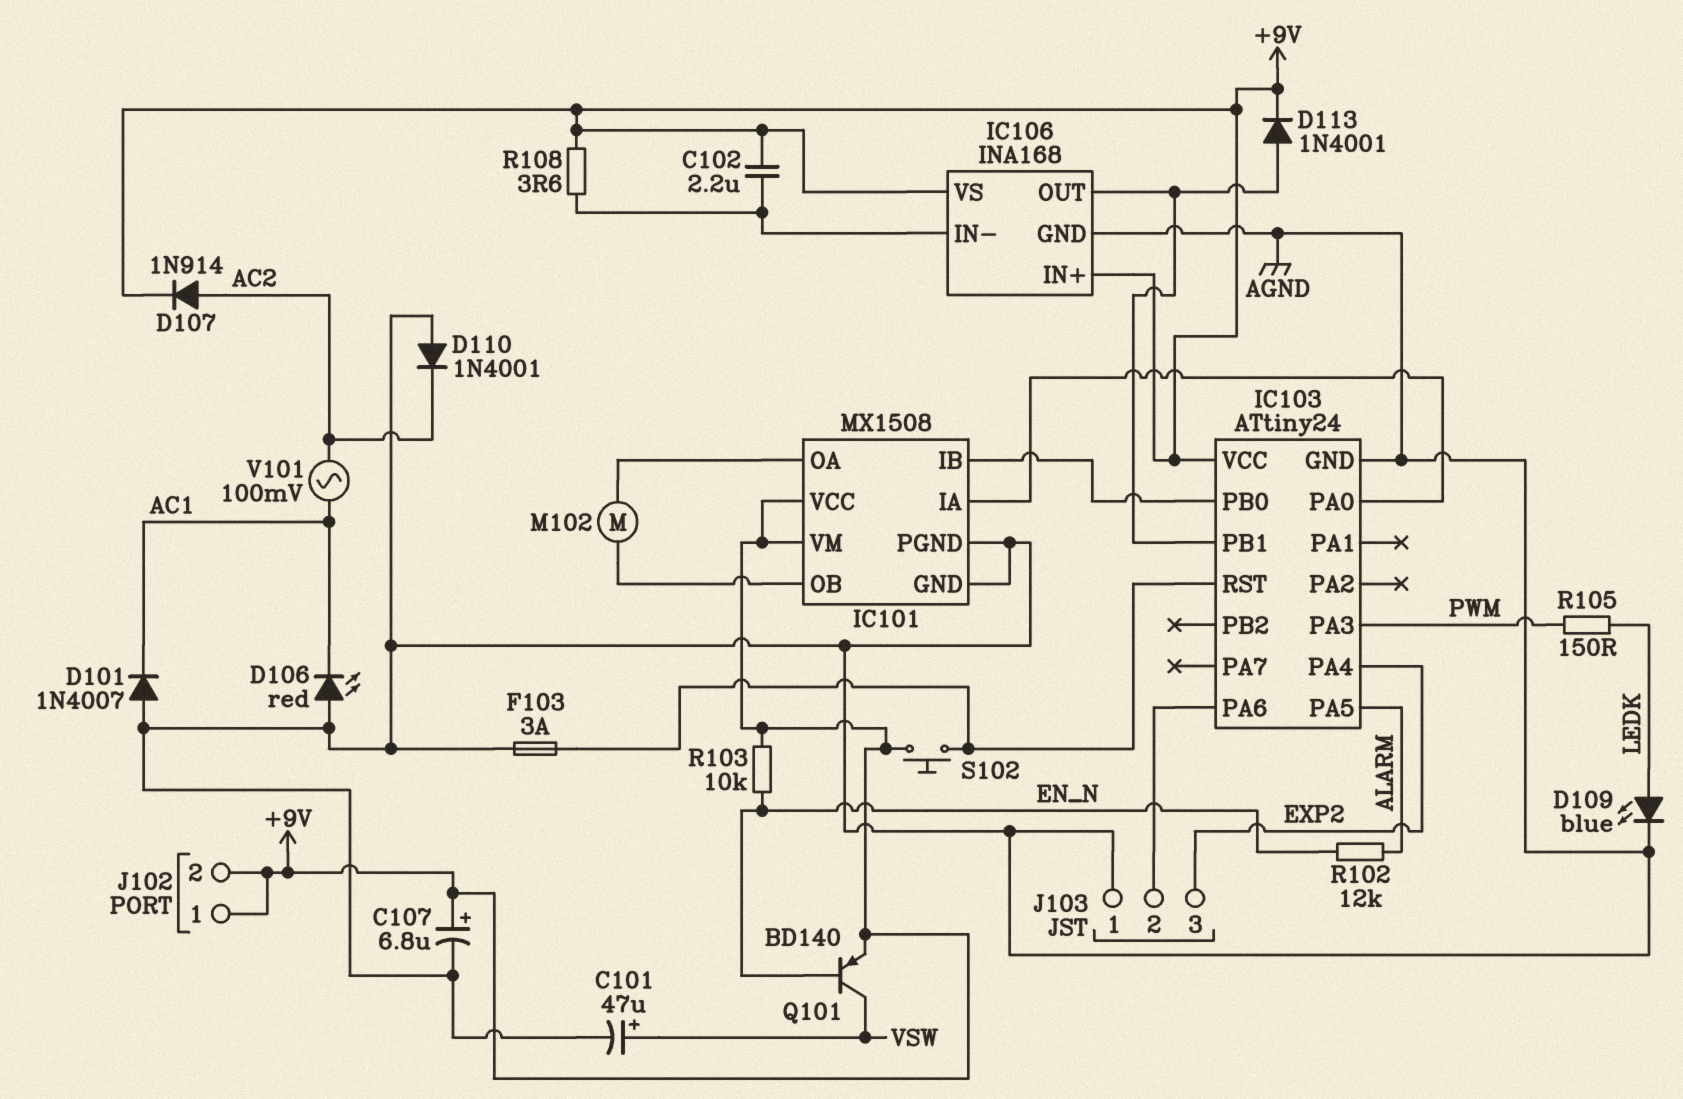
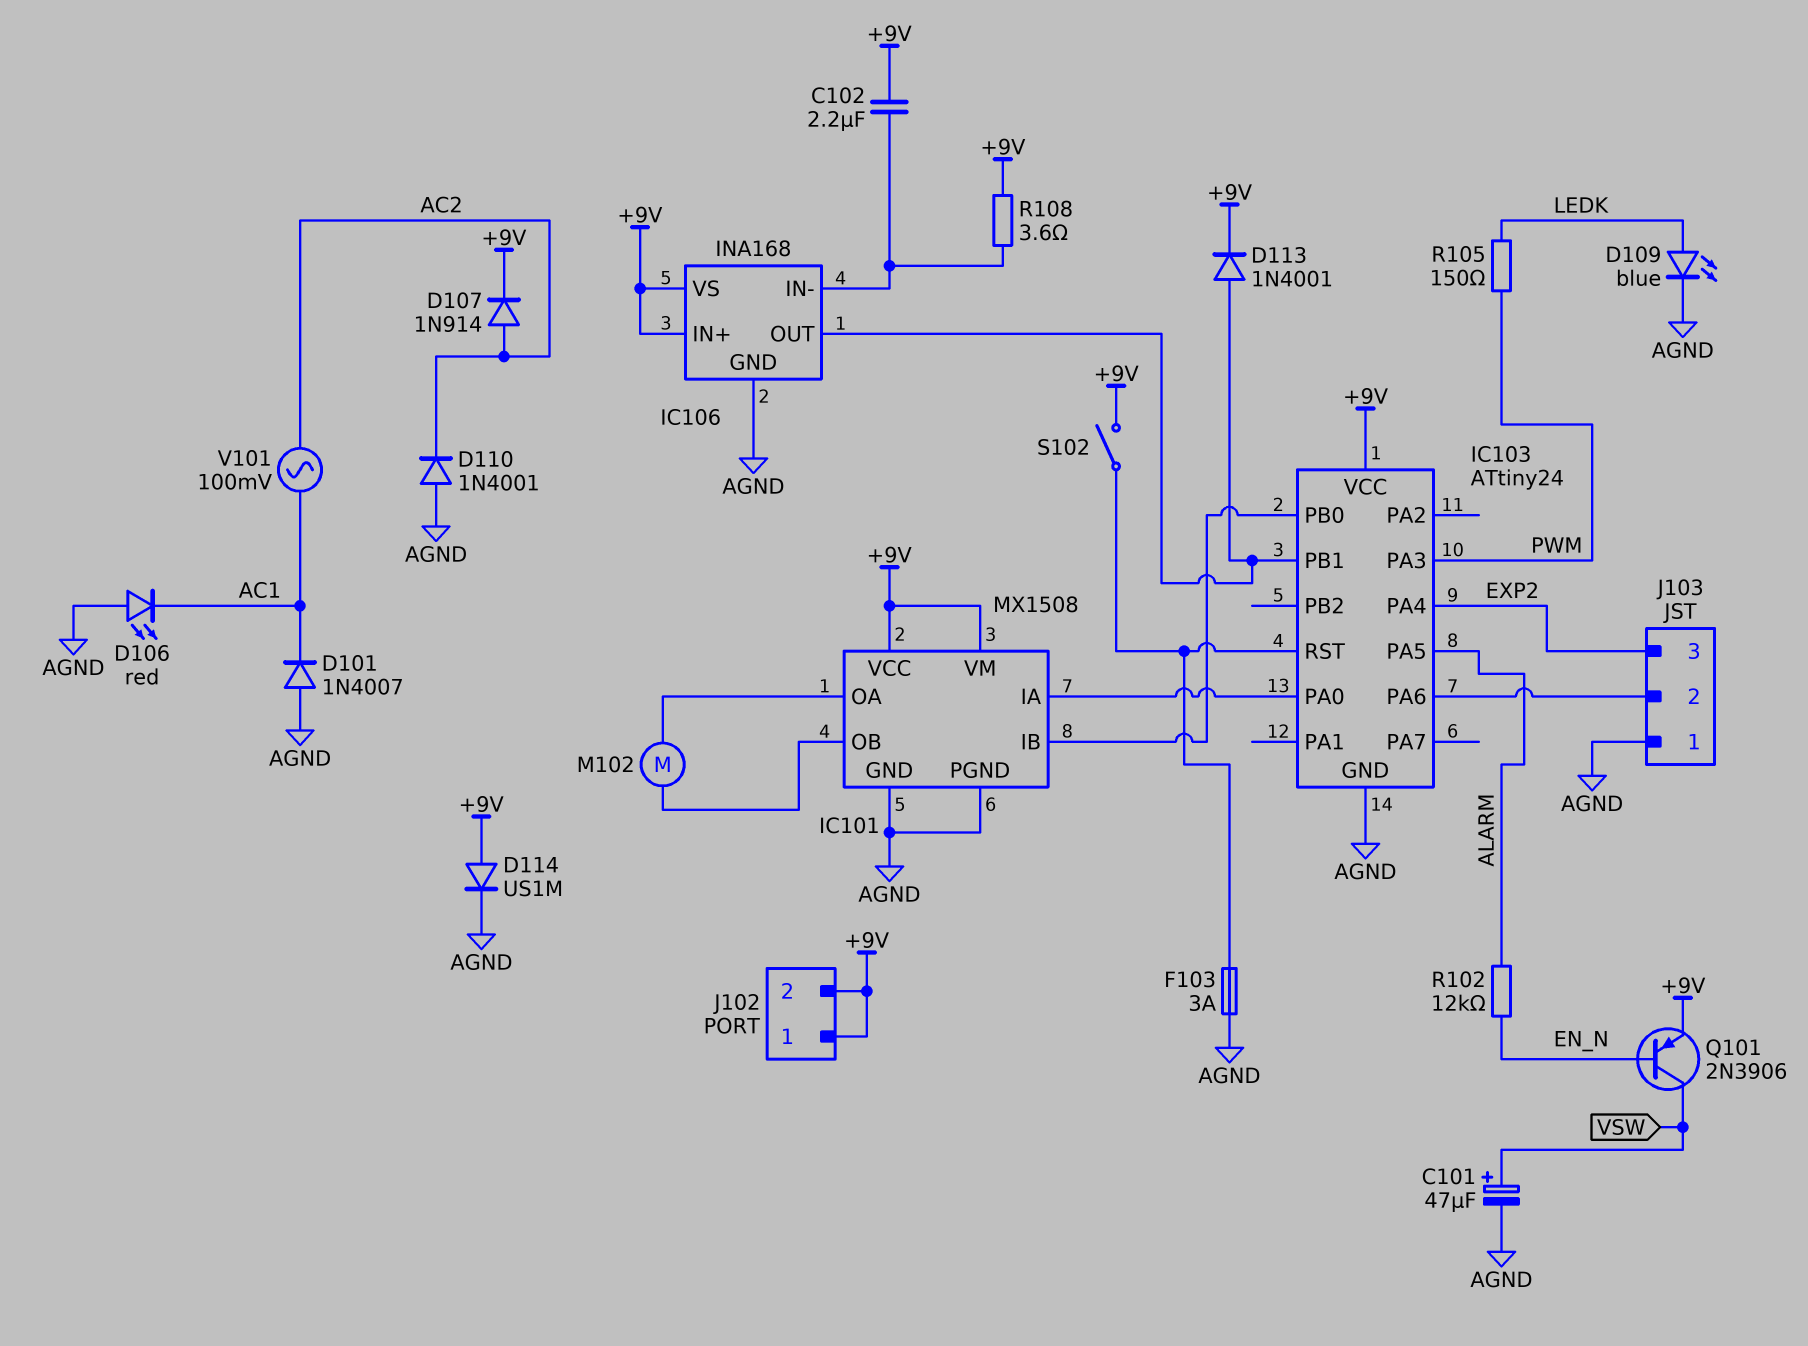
C107: 6.8uF (plus +9V, minus AGND) -> none
D114: none -> diode US1M (A +9V, K AGND)
Q101: PNP BD140 (B EN_N, C VSW, E +9V) -> PNP 2N3906 (B EN_N, C VSW, E +9V)
R103: 10k (+9V, EN_N) -> none
S102: button (+9V, IC103/RST) -> switch (+9V, IC103/RST)

